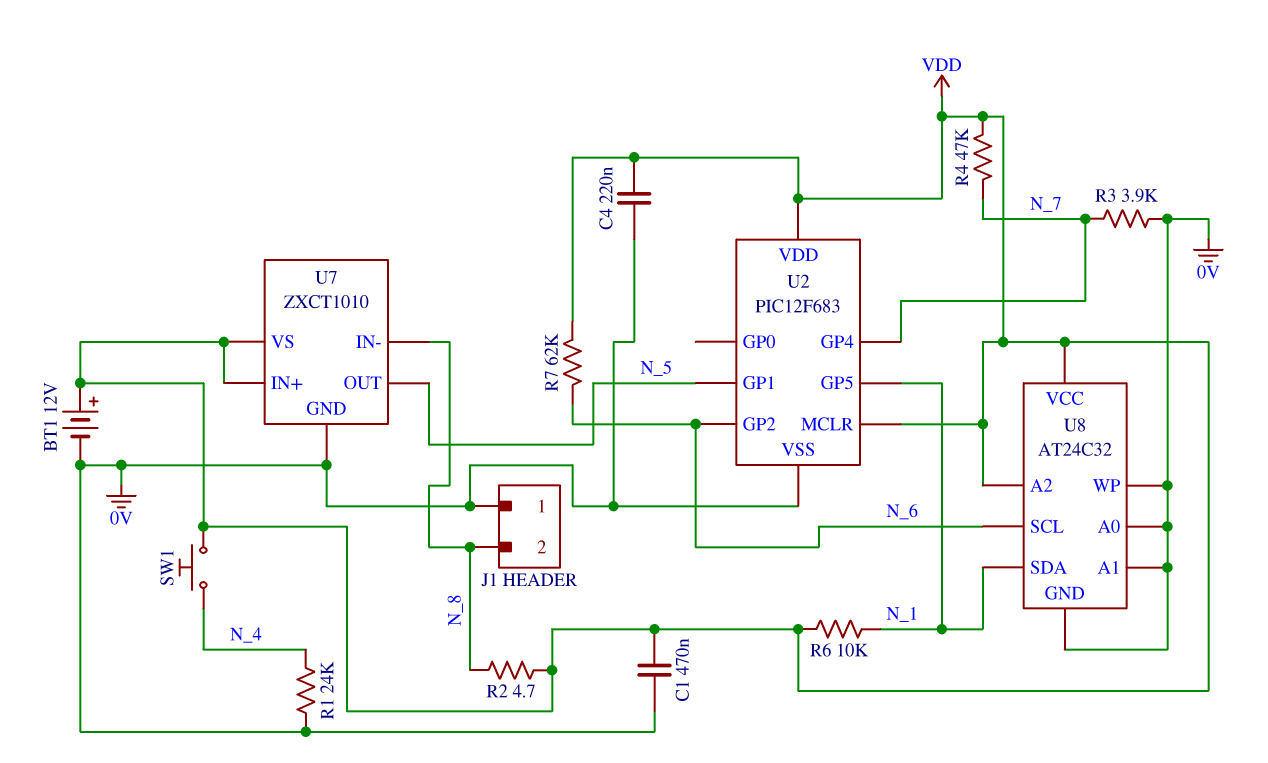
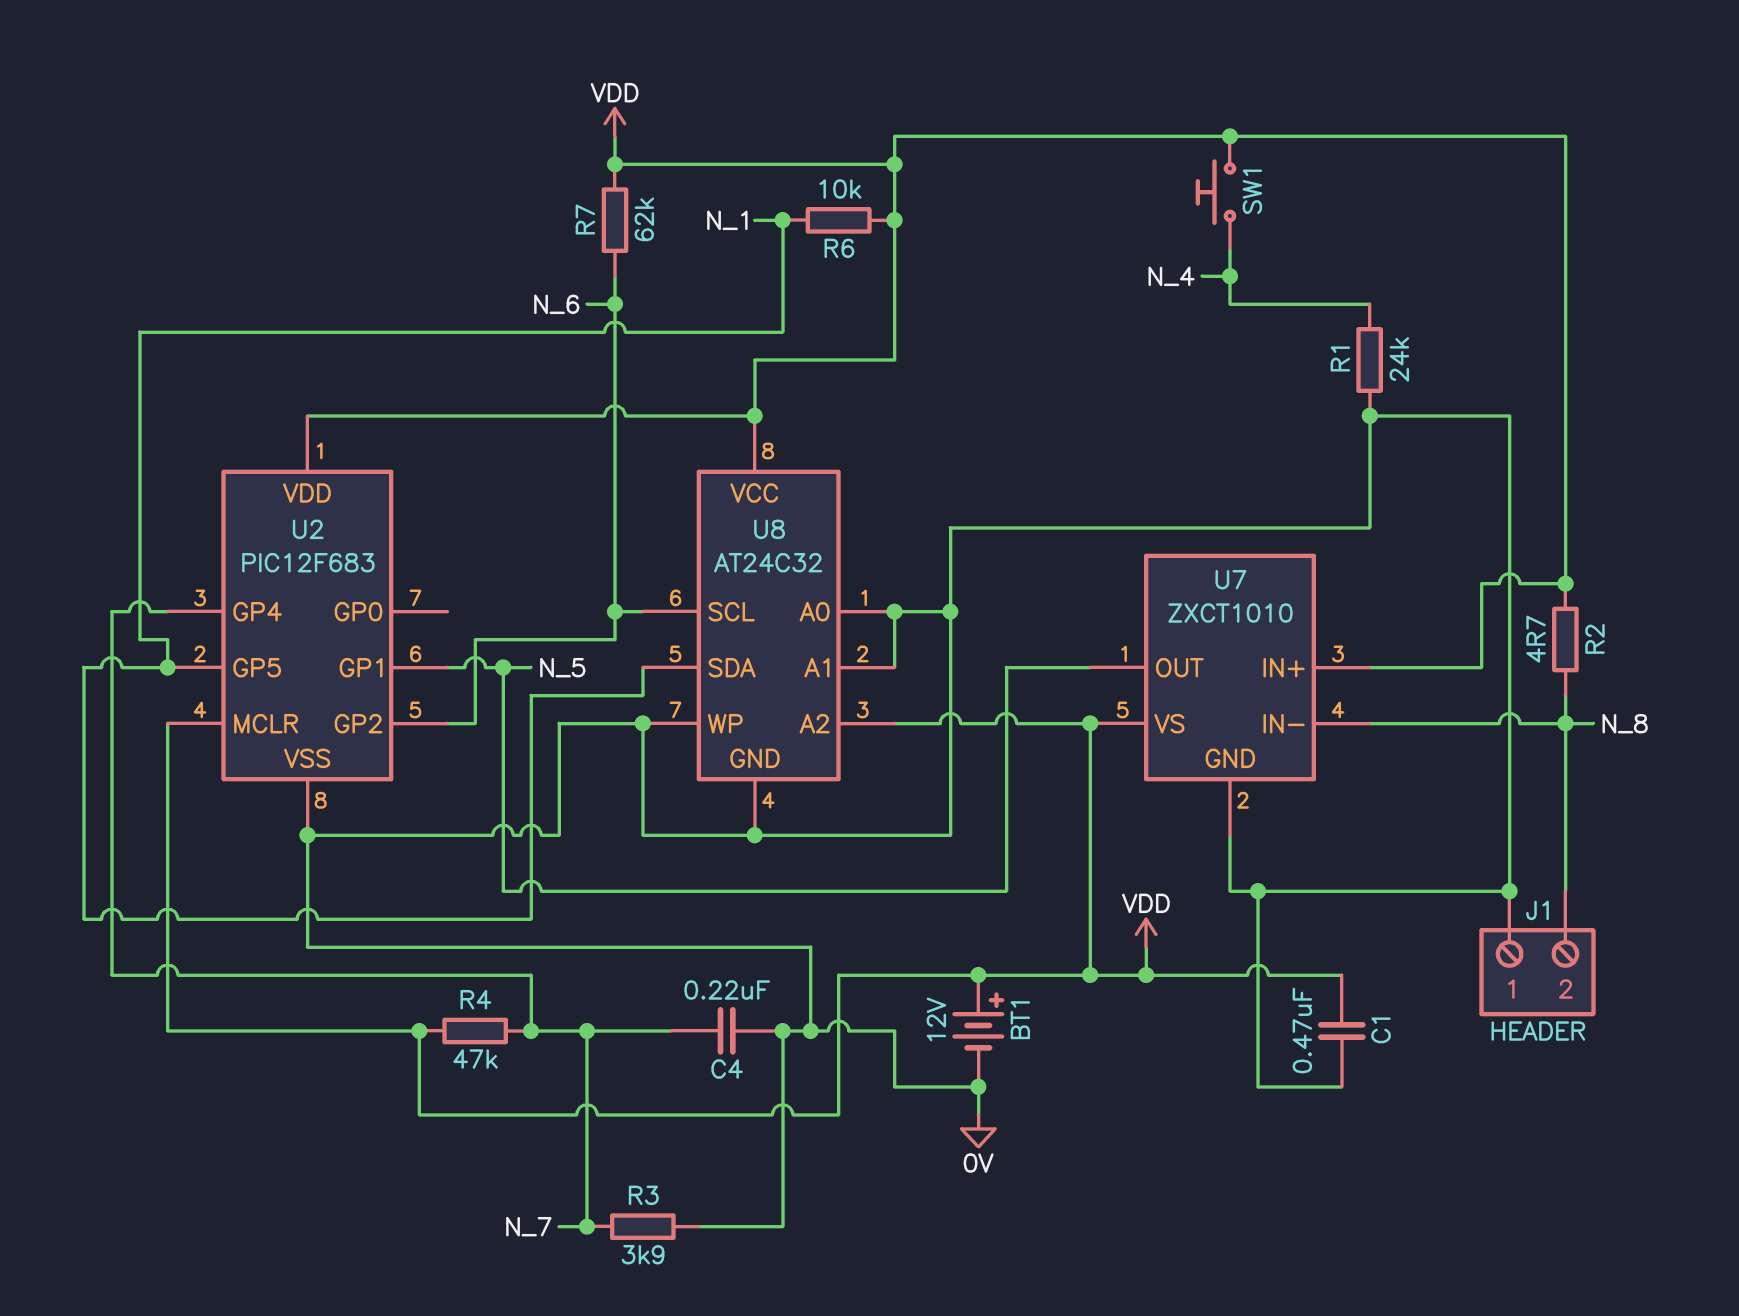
C4: 220nF (0V, VDD) -> 220nF (0V, N_7)

